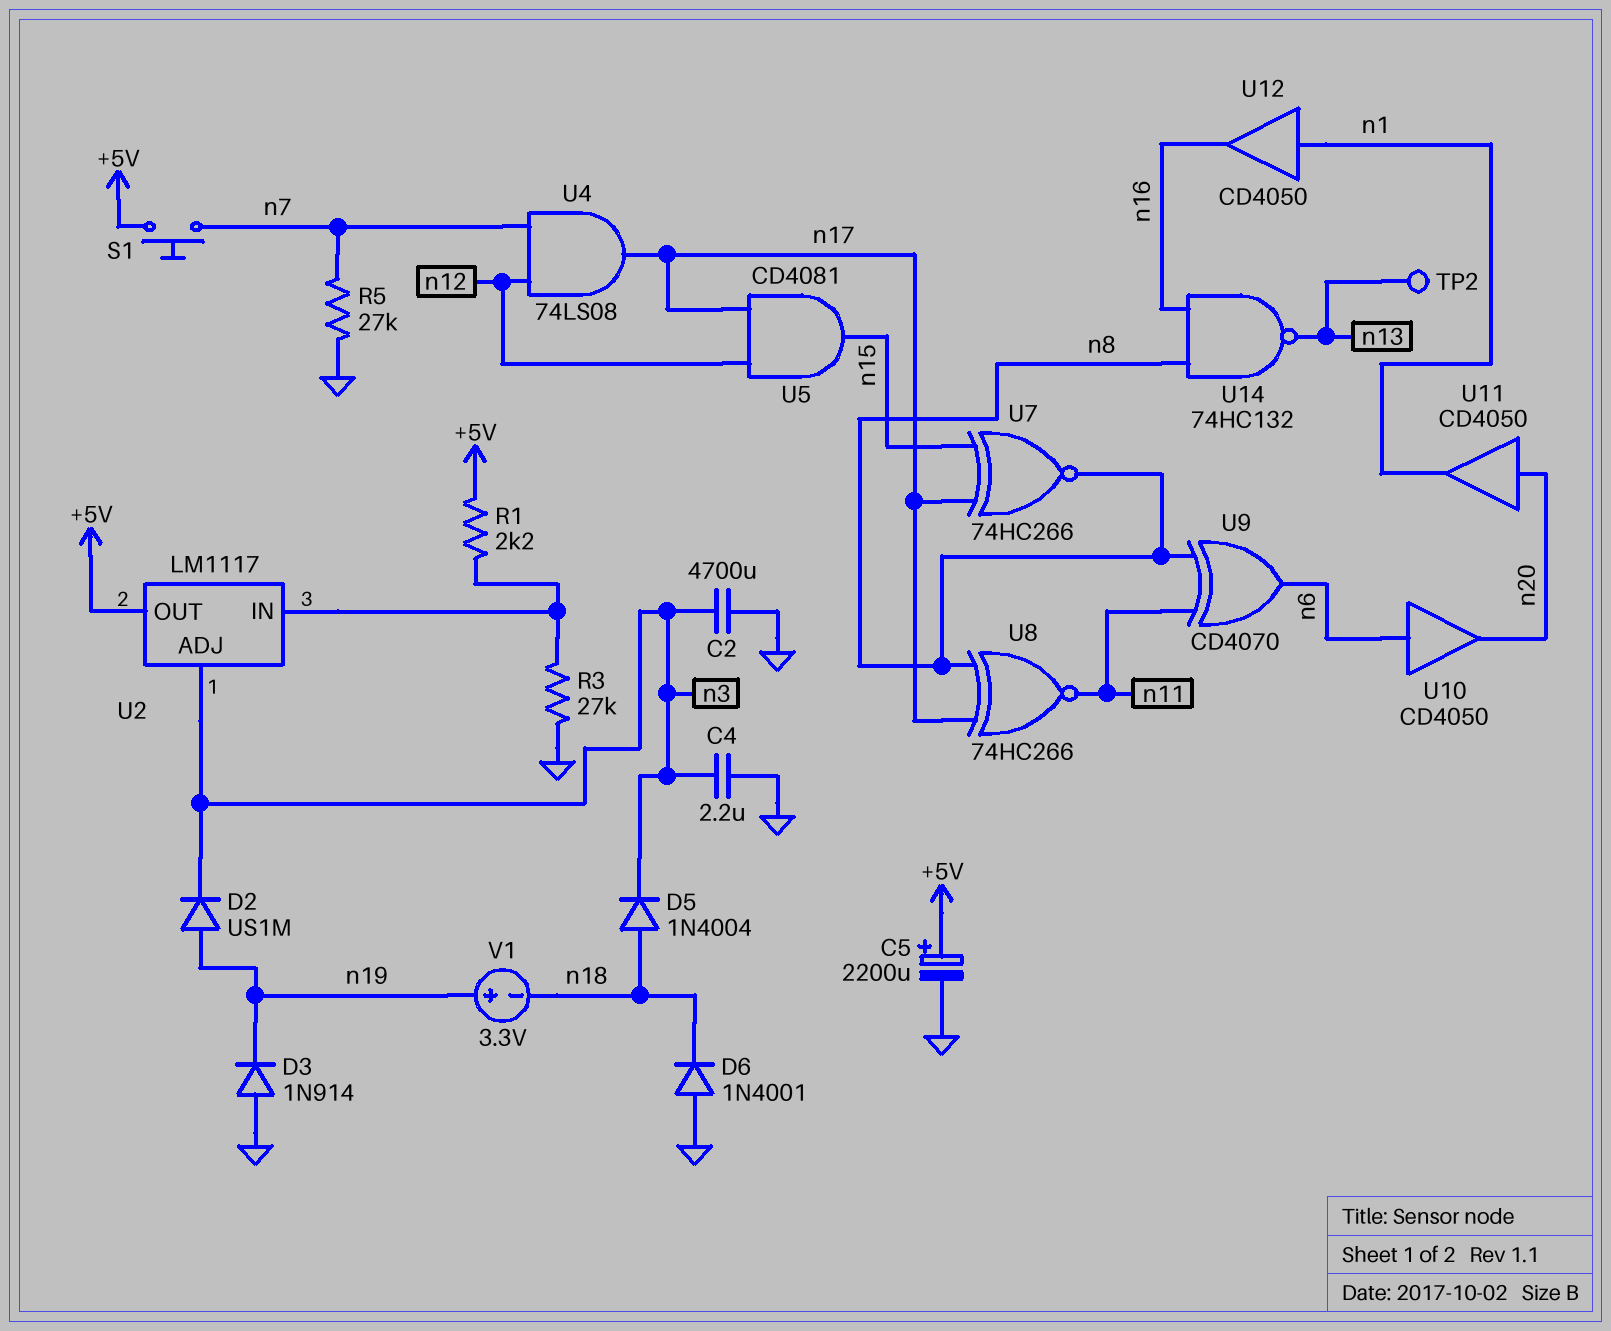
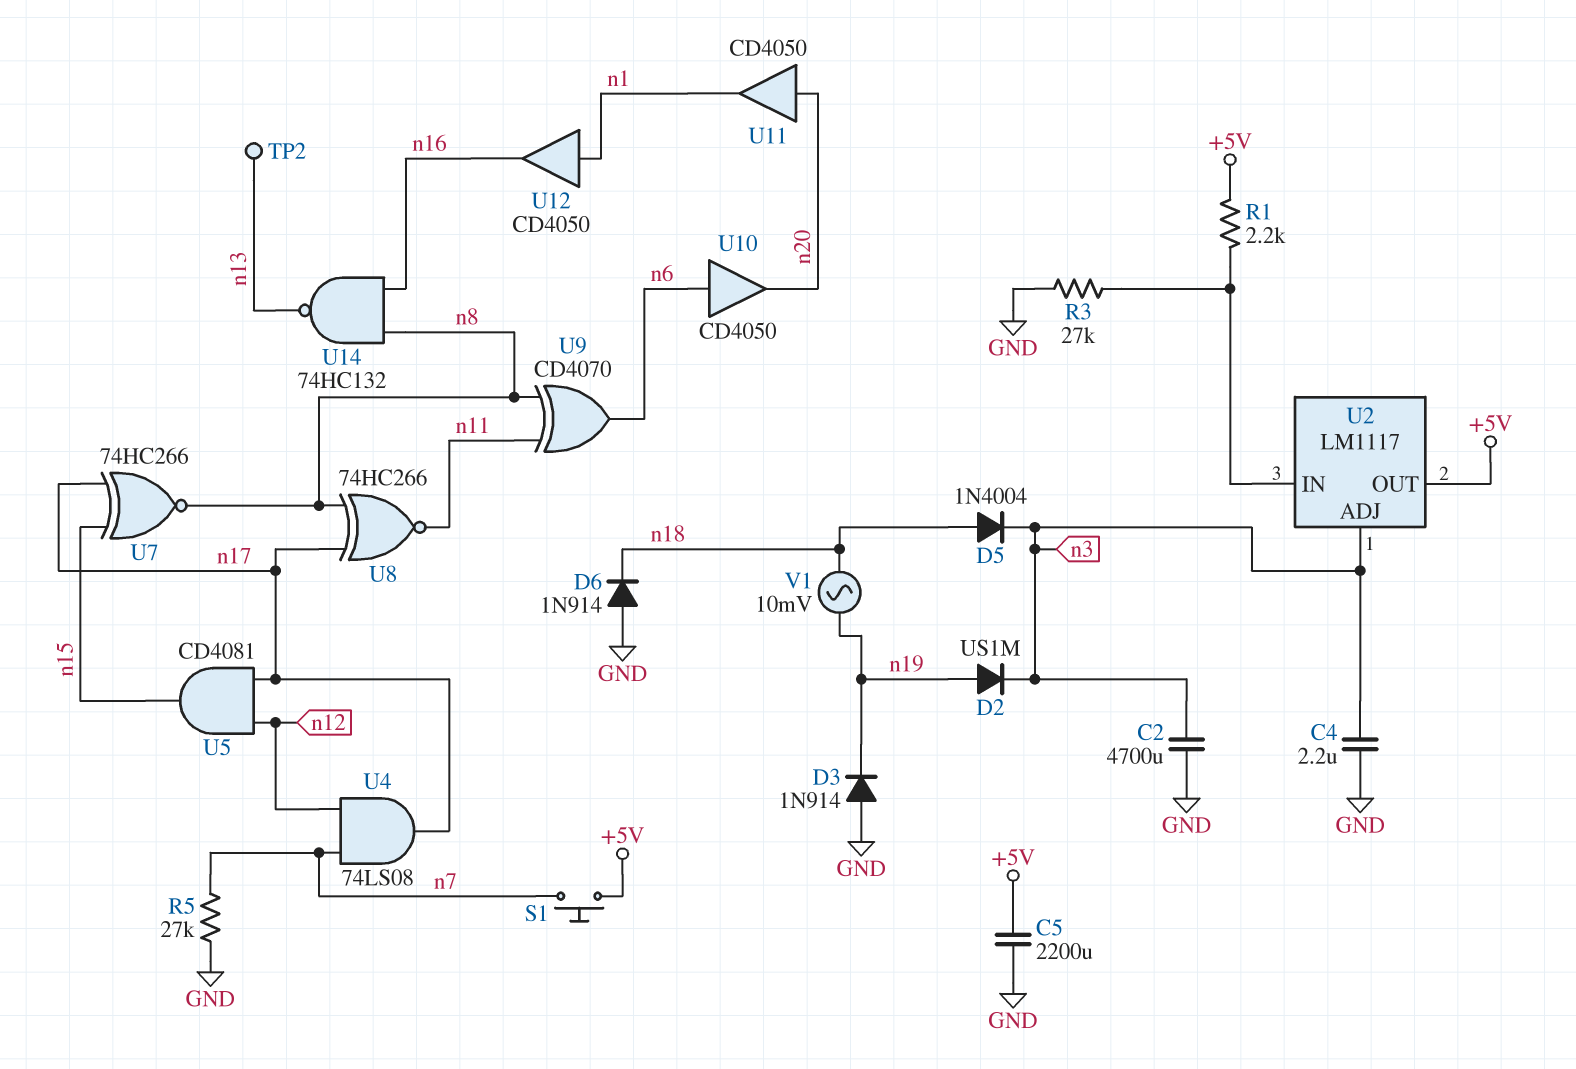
C5: 2200uF (plus +5V, minus GND) -> 2200uF (+5V, GND)
D6: diode 1N4001 (A GND, K n18) -> diode 1N914 (A GND, K n18)
V1: 3.3V (plus n19, minus n18) -> AC 10mV (n18, n19)

